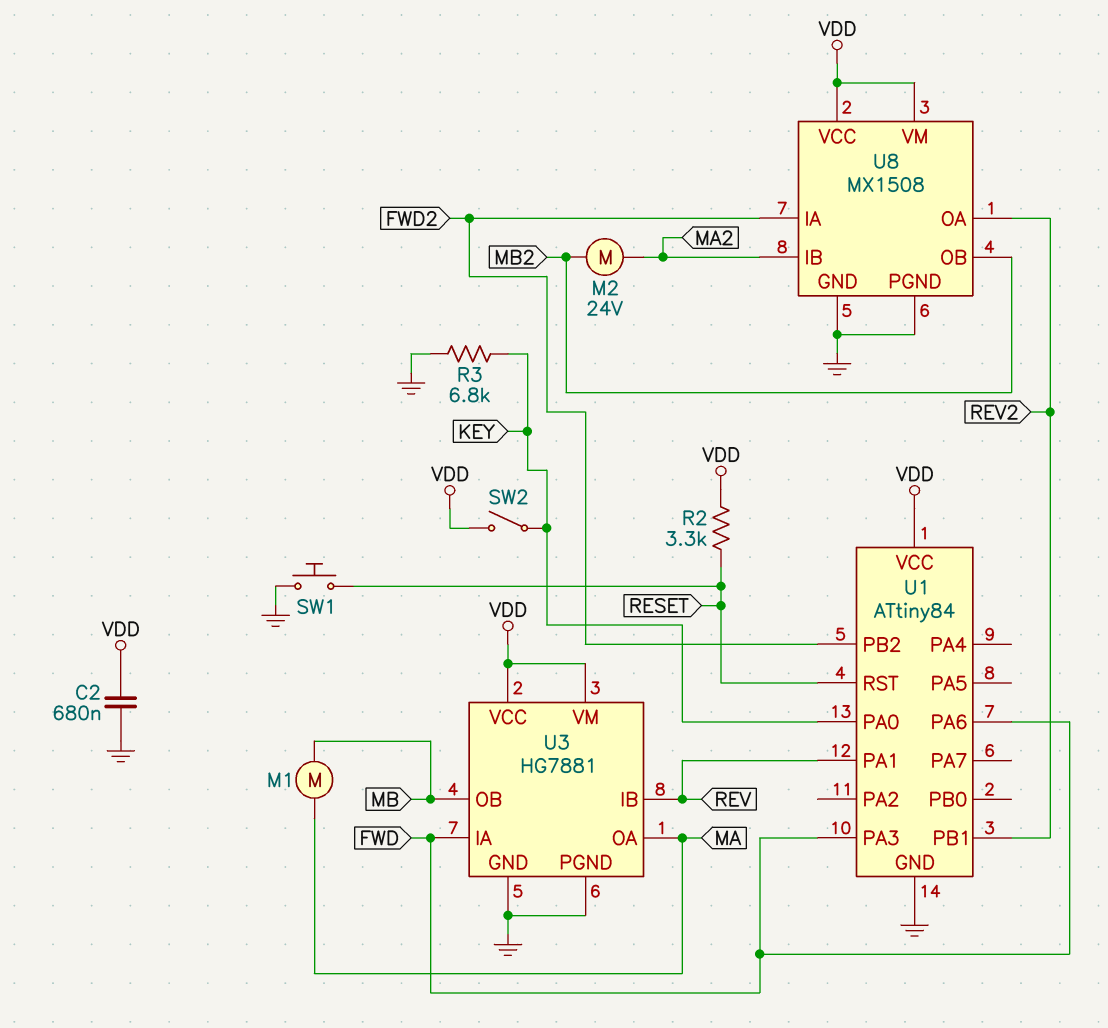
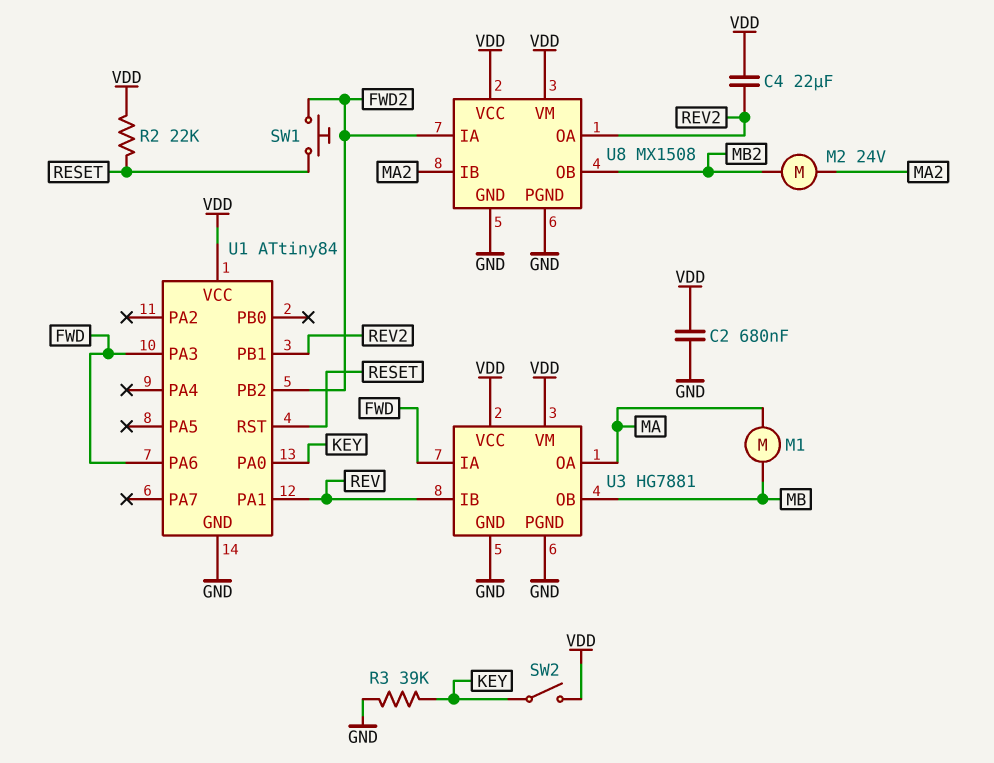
C4: none -> 22uF (REV2, VDD)
R2: 3.3k (RESET, VDD) -> 22k (RESET, VDD)
R3: 6.8k (GND, KEY) -> 39k (GND, KEY)
SW1: button (GND, RESET) -> button (FWD2, RESET)

